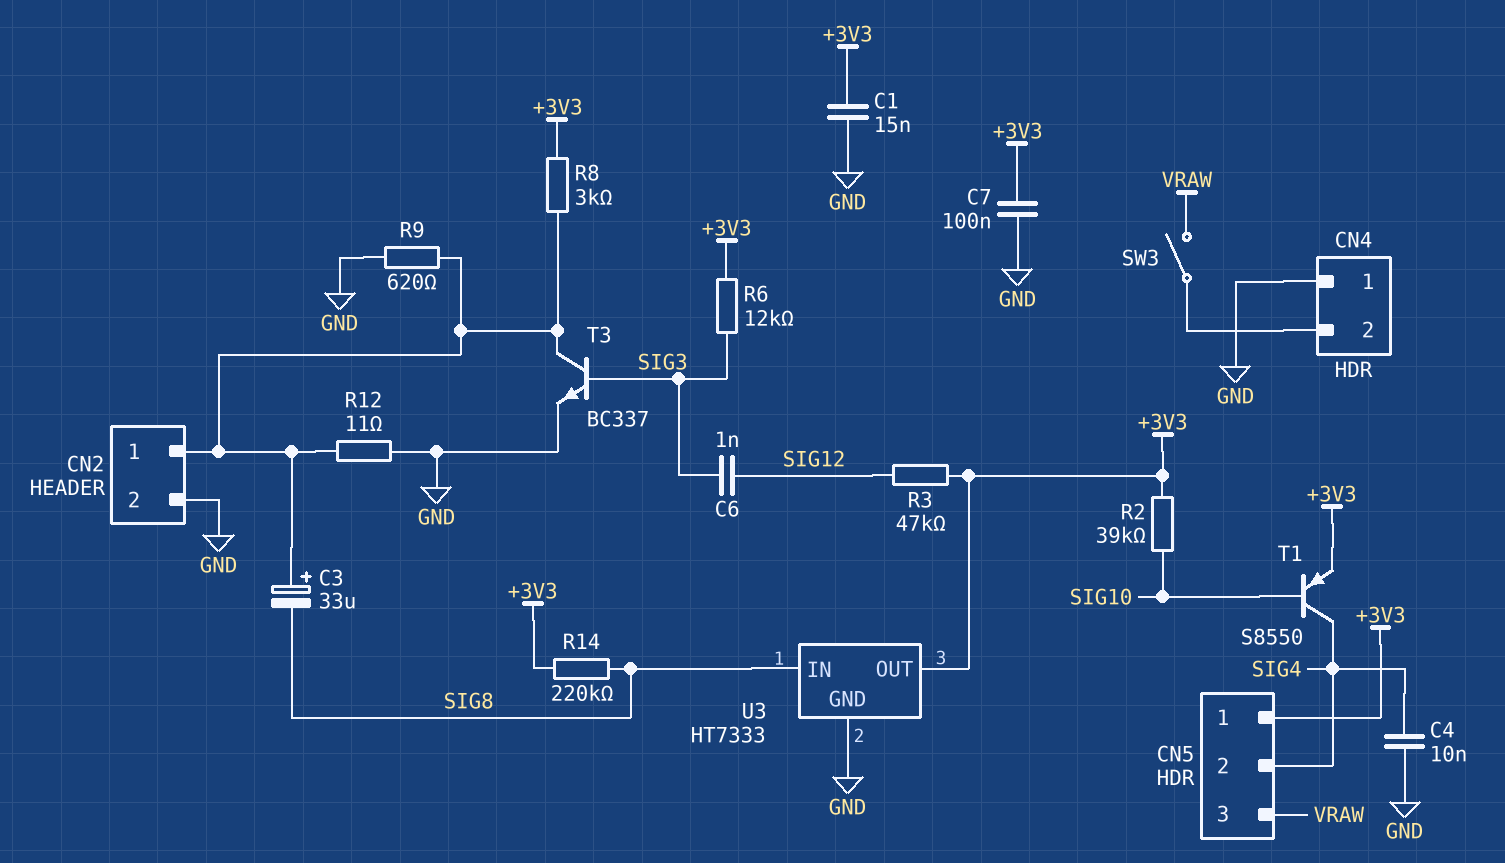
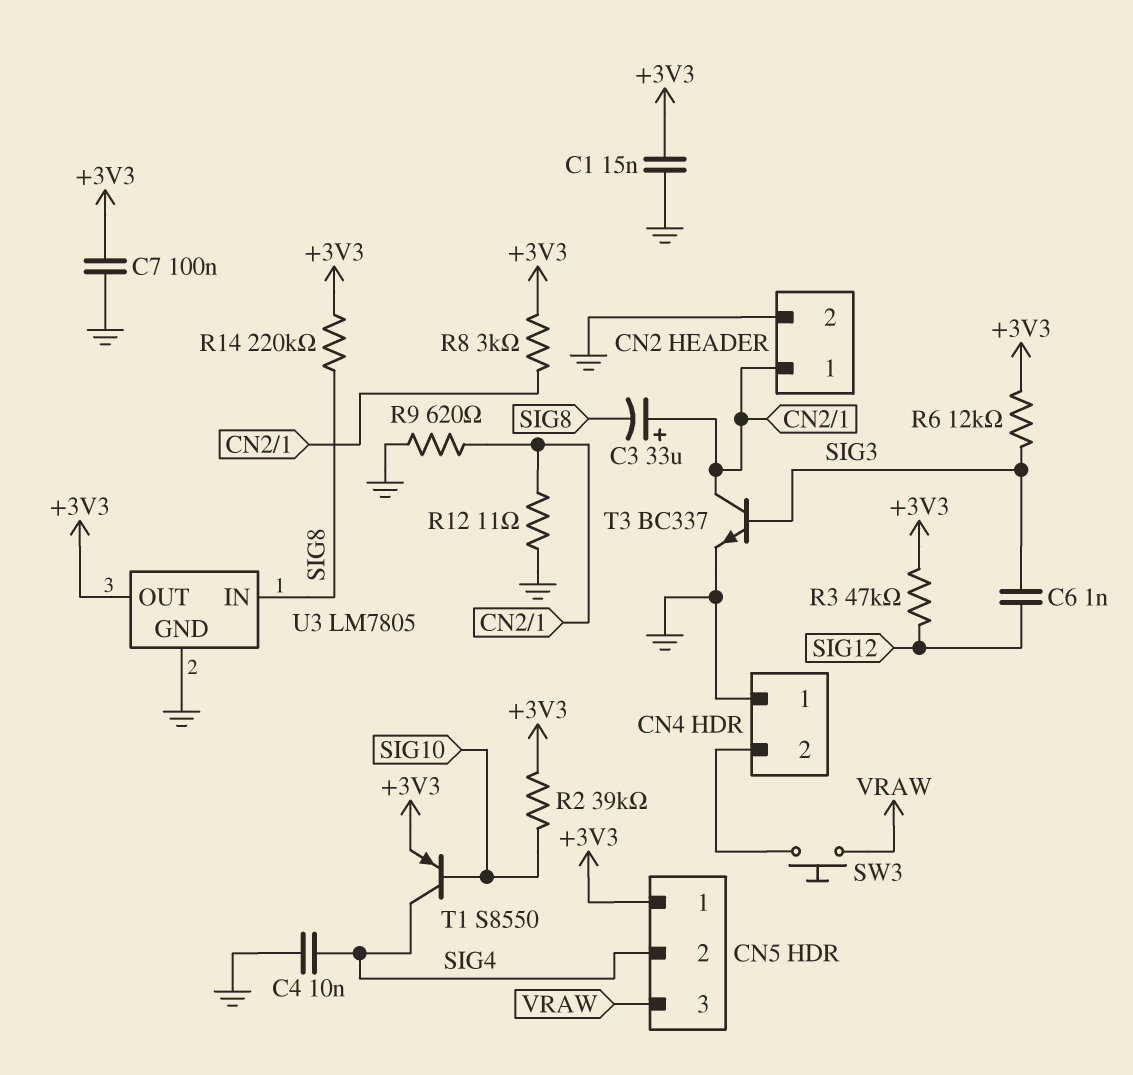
SW3: switch (CN4/2, VRAW) -> button (CN4/2, VRAW)
U3: HT7333 -> LM7805

